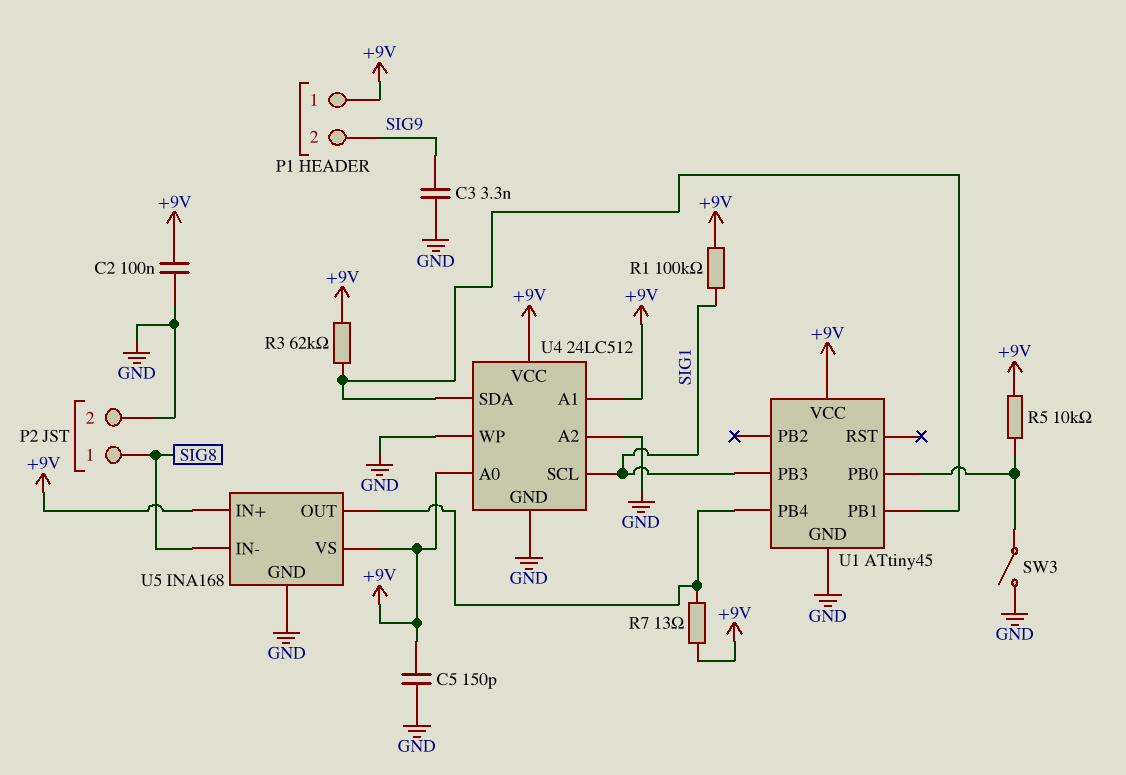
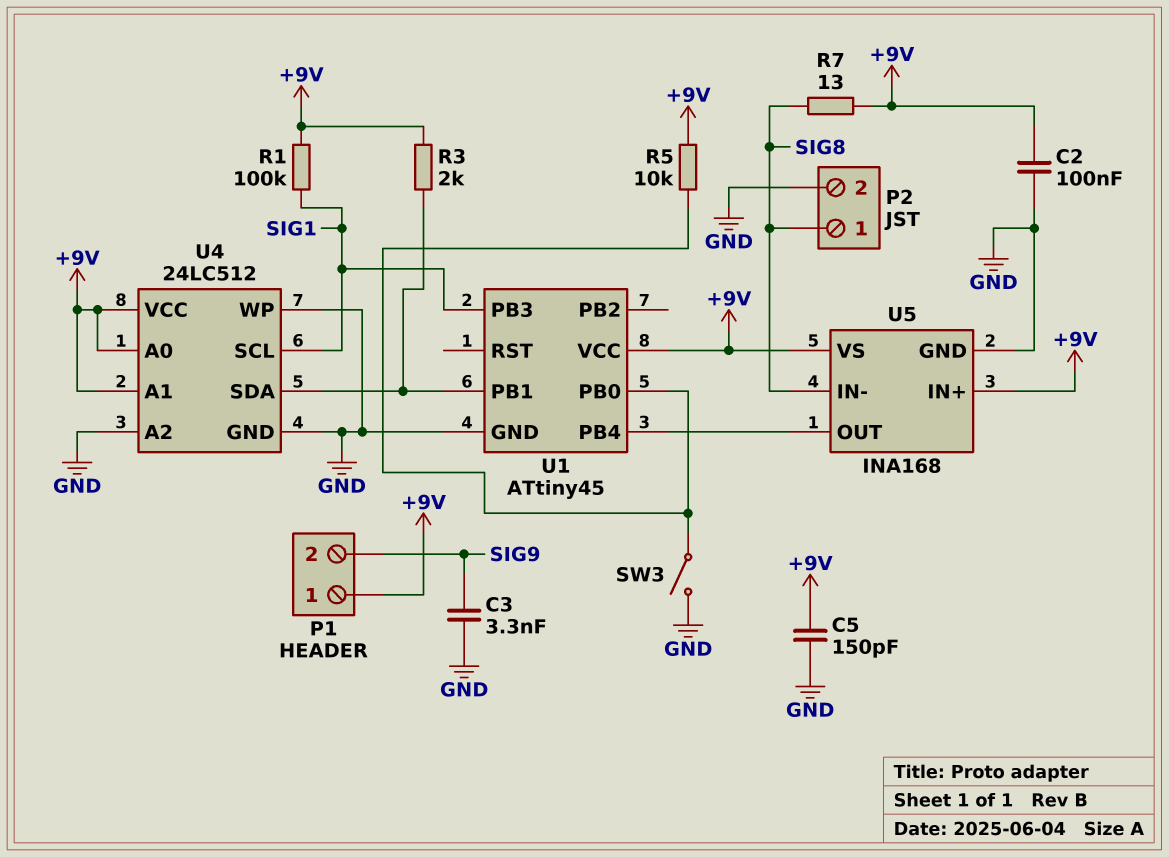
R3: 62k (+9V, U1/PB1) -> 2k (+9V, U1/PB1)
R7: 13 (+9V, U1/PB4) -> 13 (+9V, SIG8)

